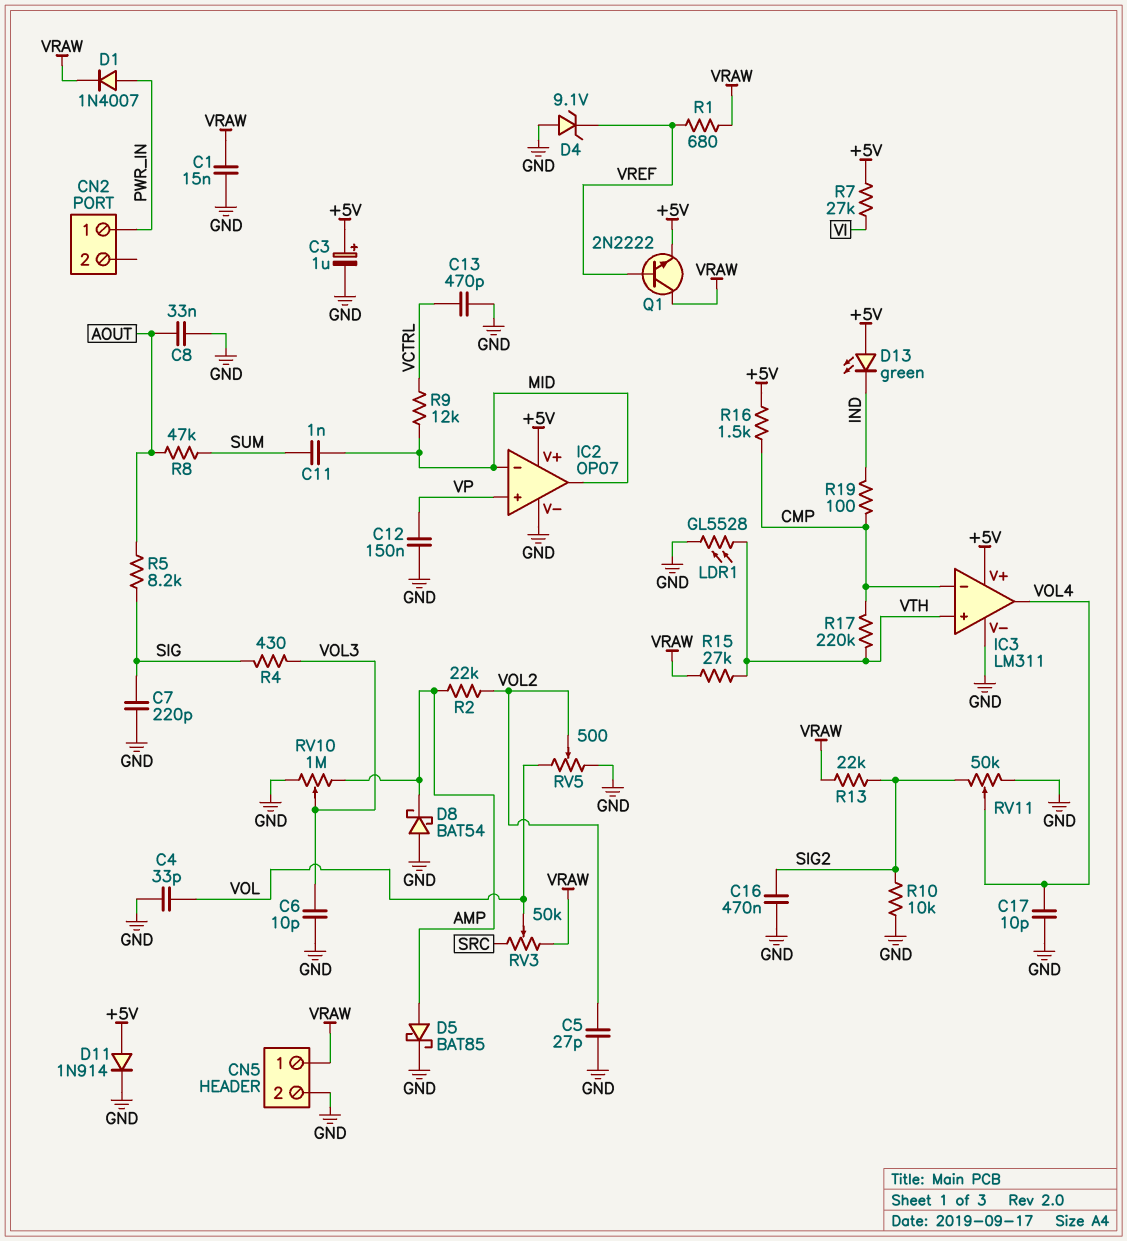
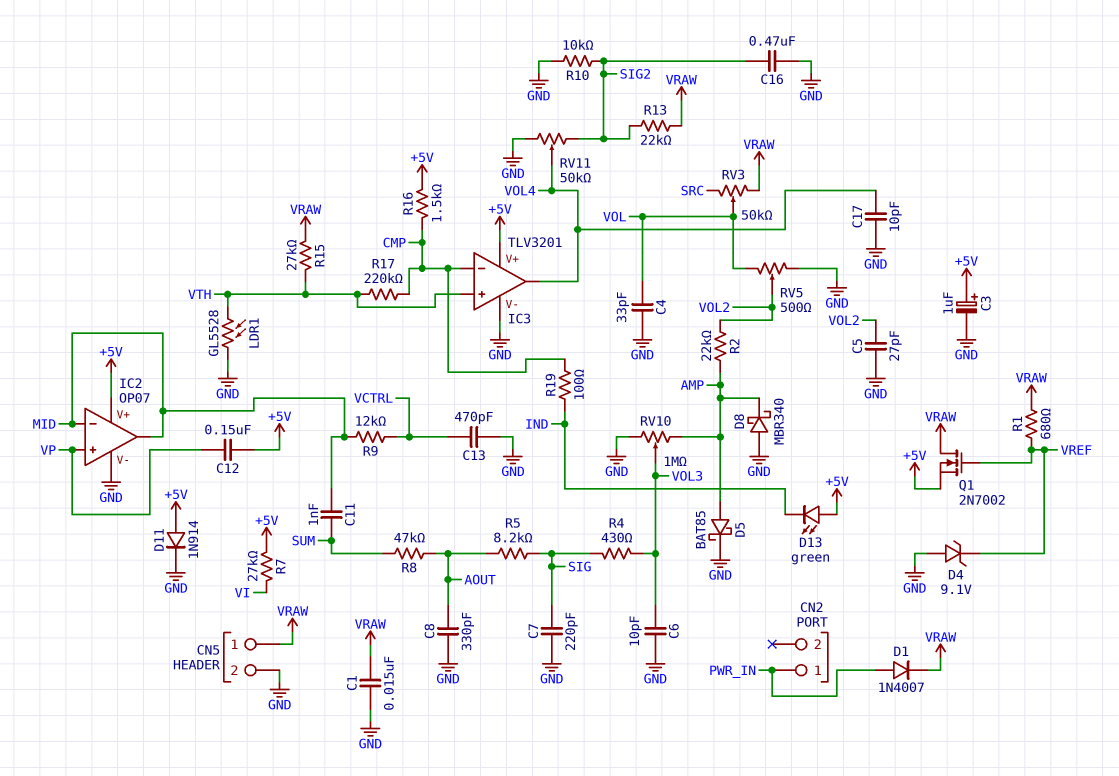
C8: 33nF (AOUT, GND) -> 330pF (AOUT, GND)
C12: 150nF (GND, VP) -> 150nF (+5V, VP)
D8: schottky BAT54 (A GND, K AMP) -> schottky MBR340 (A GND, K AMP)
IC3: LM311 -> TLV3201
Q1: NPN 2N2222 (B VREF, C VRAW, E +5V) -> NMOS 2N7002 (G VREF, D VRAW, S +5V)

